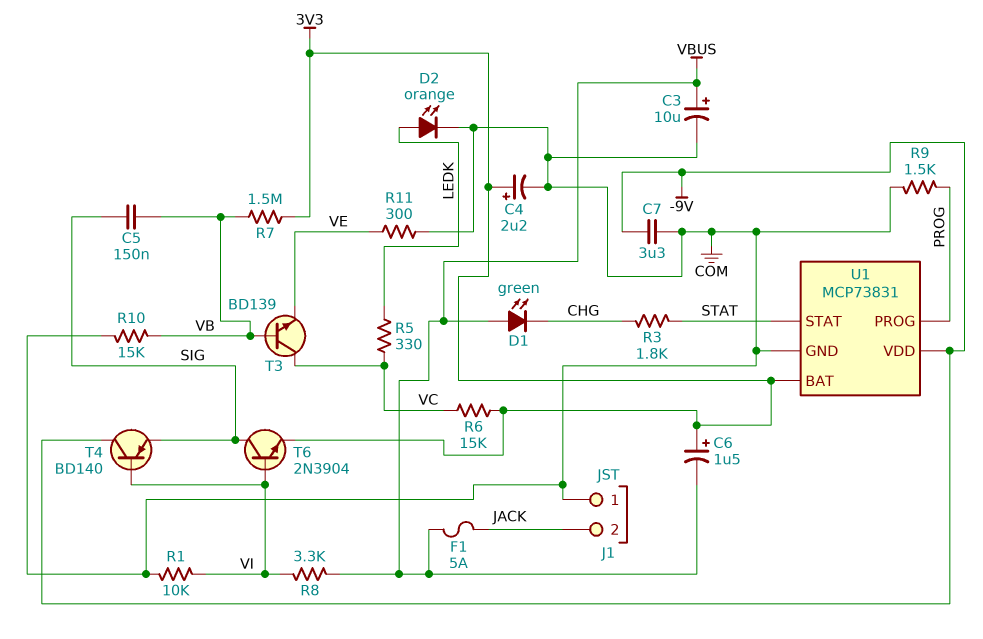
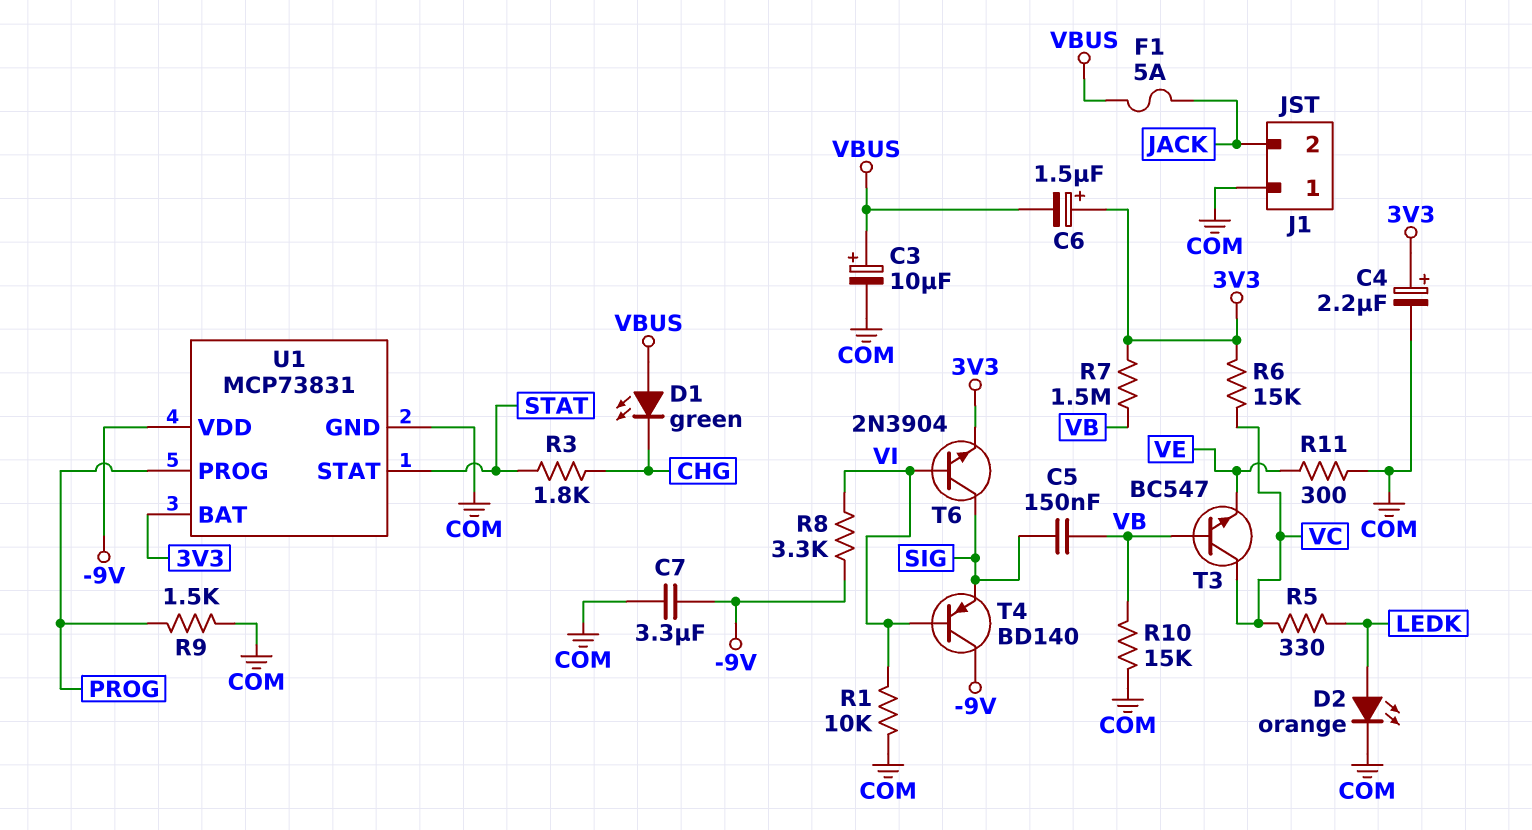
R8: 3.3k (VBUS, VI) -> 3.3k (-9V, VI)
T3: NPN BD139 (B VB, C VC, E VE) -> NPN BC547 (B VB, C VC, E VE)

